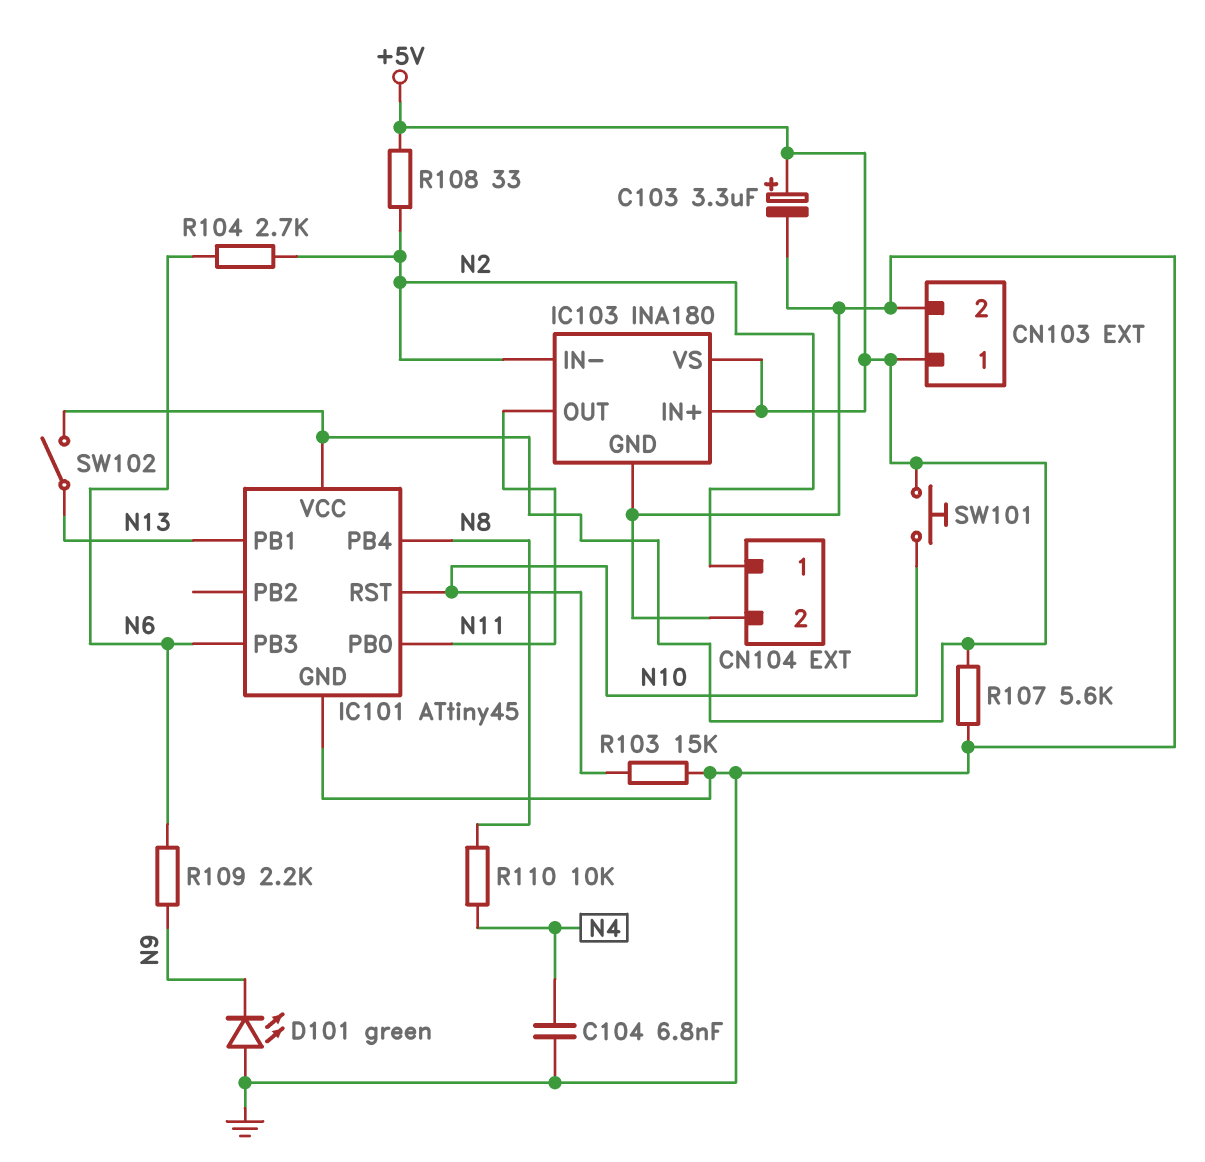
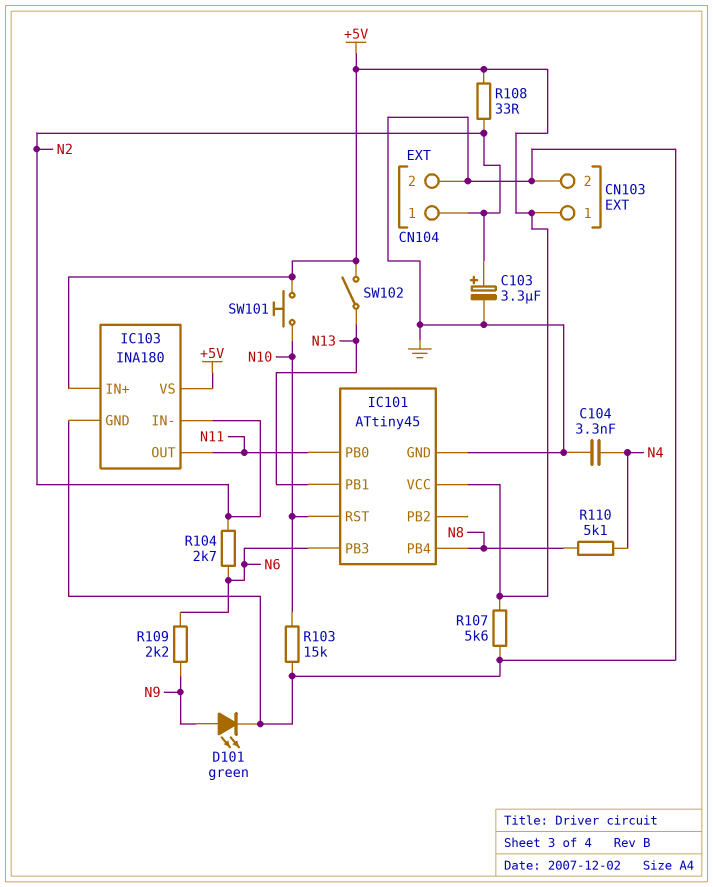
C103: 3.3uF (plus +5V, minus GND) -> 3.3uF (plus N2, minus GND)
C104: 6.8nF (GND, N4) -> 3.3nF (GND, N4)
D101: LED green (A GND, K N9) -> LED green (A N9, K GND)
R110: 10k (N4, N8) -> 5.1k (N4, N8)

